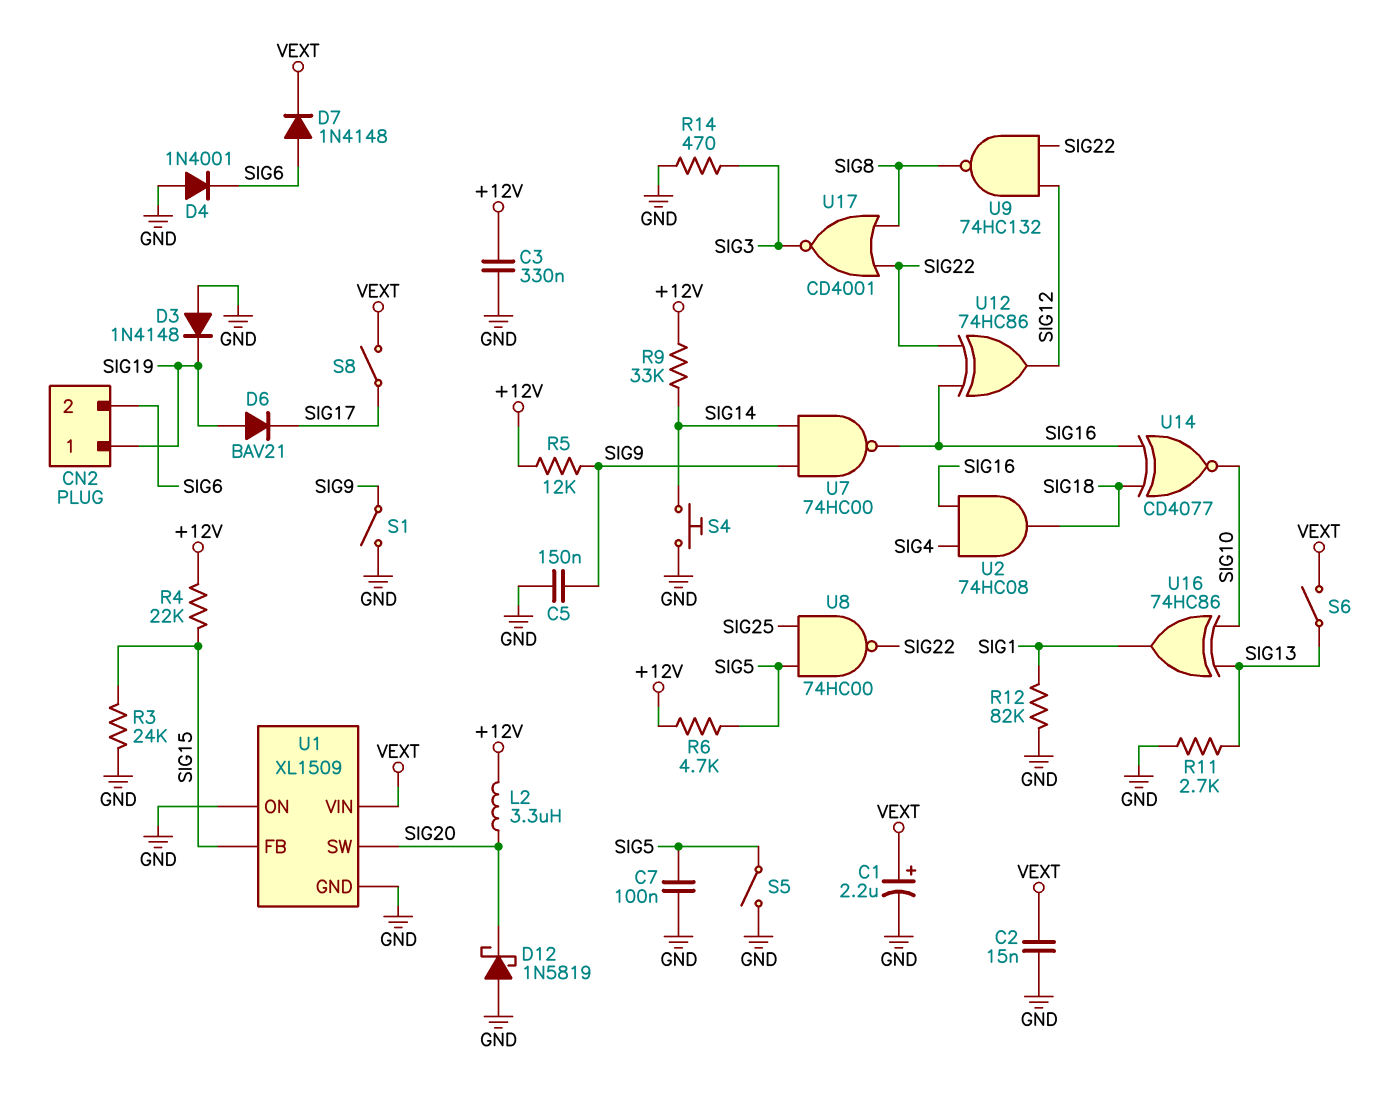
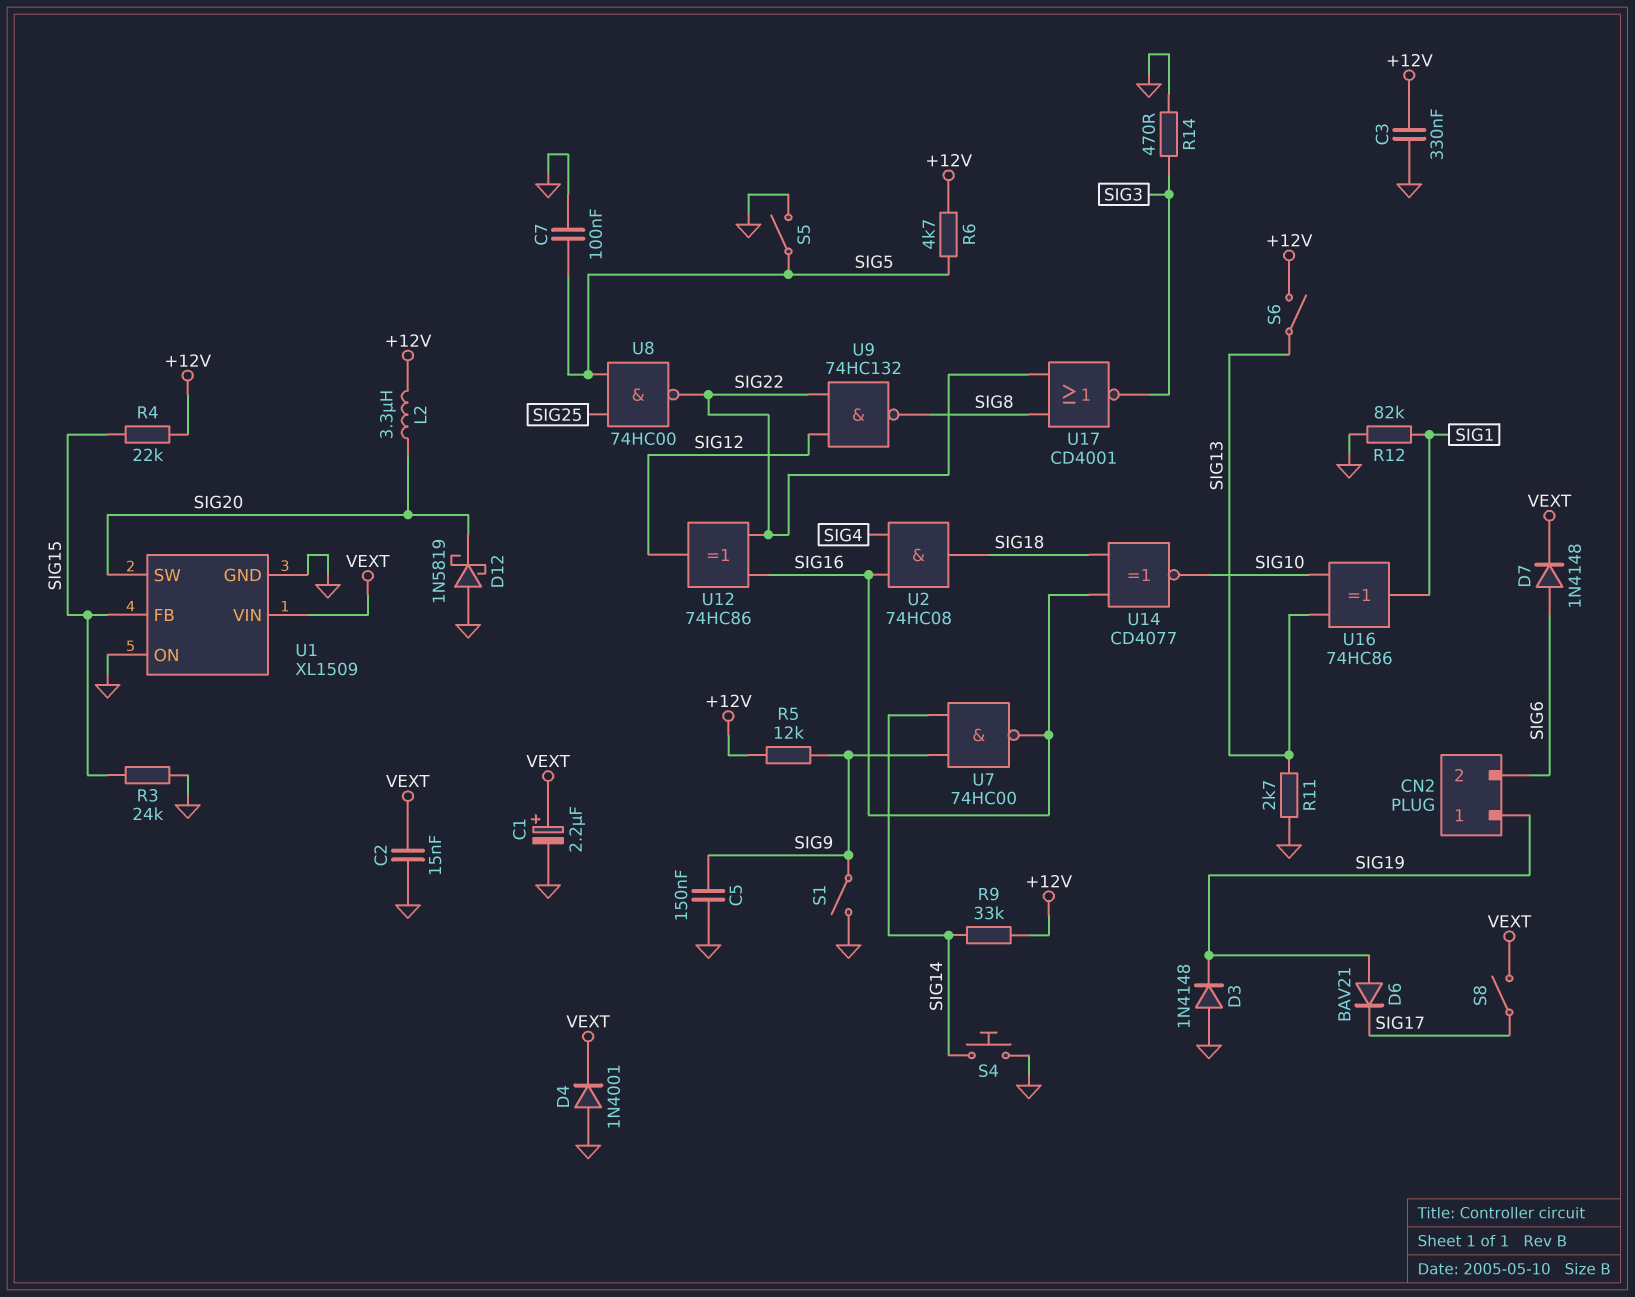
D4: diode 1N4001 (A GND, K SIG6) -> diode 1N4001 (A GND, K VEXT)
S6: switch (SIG13, VEXT) -> switch (+12V, SIG13)

